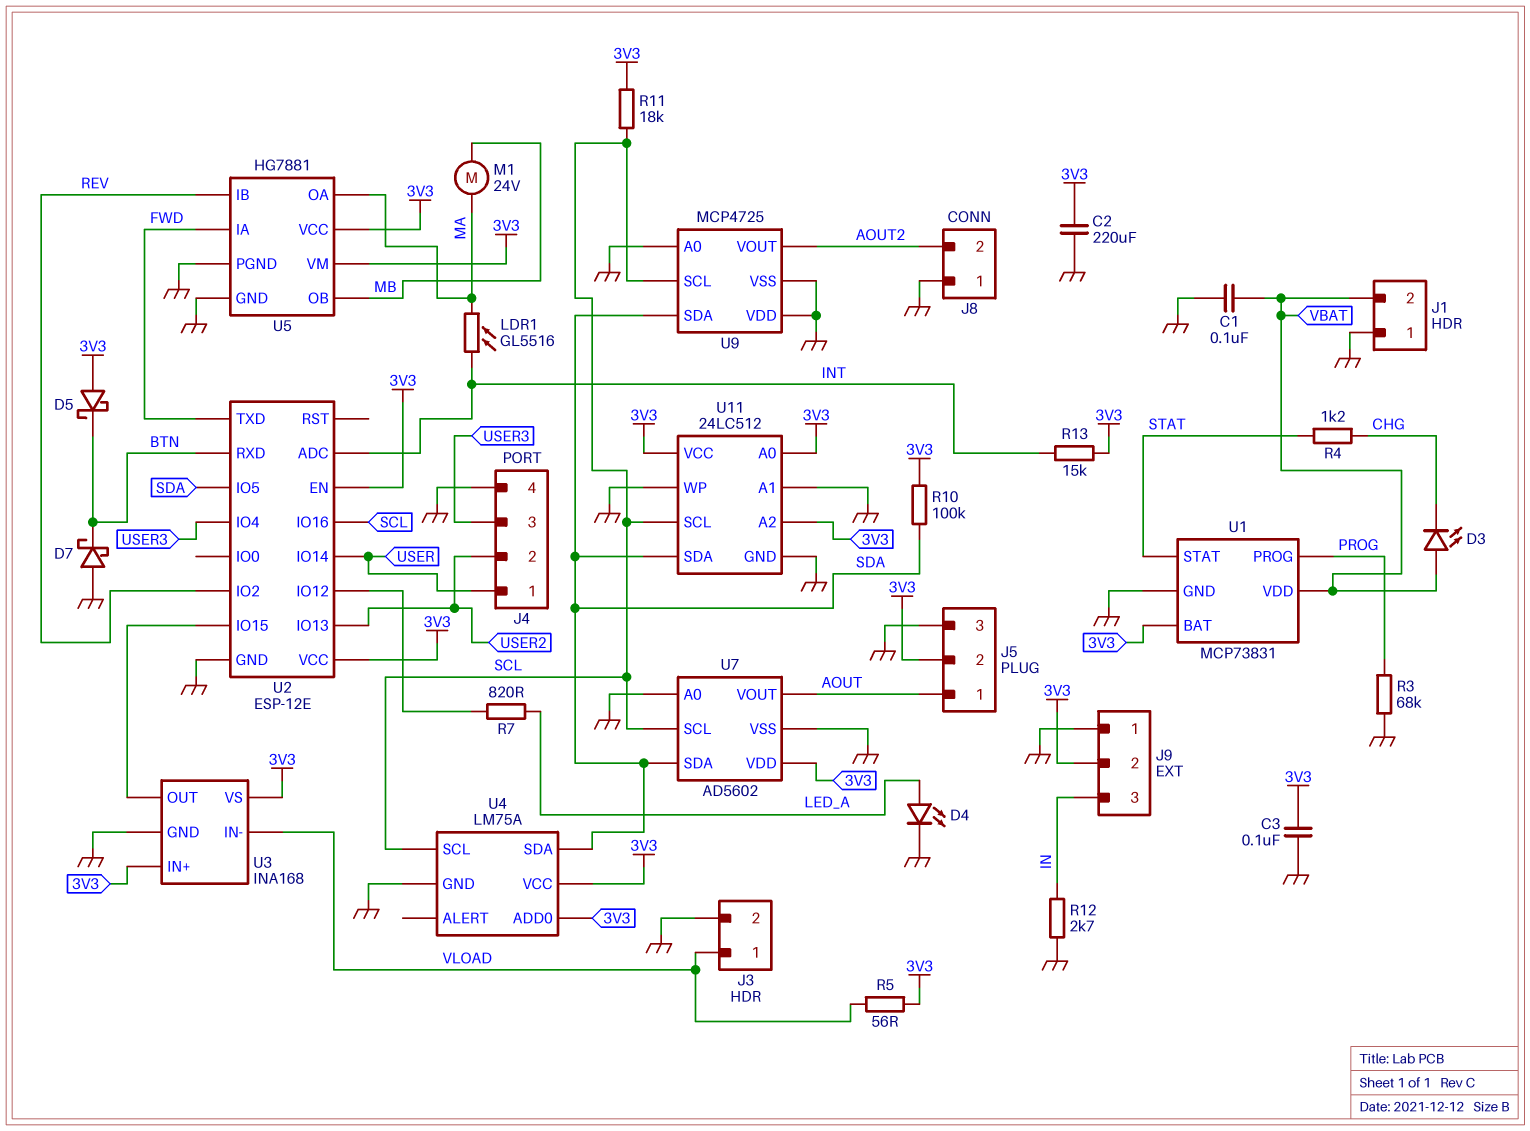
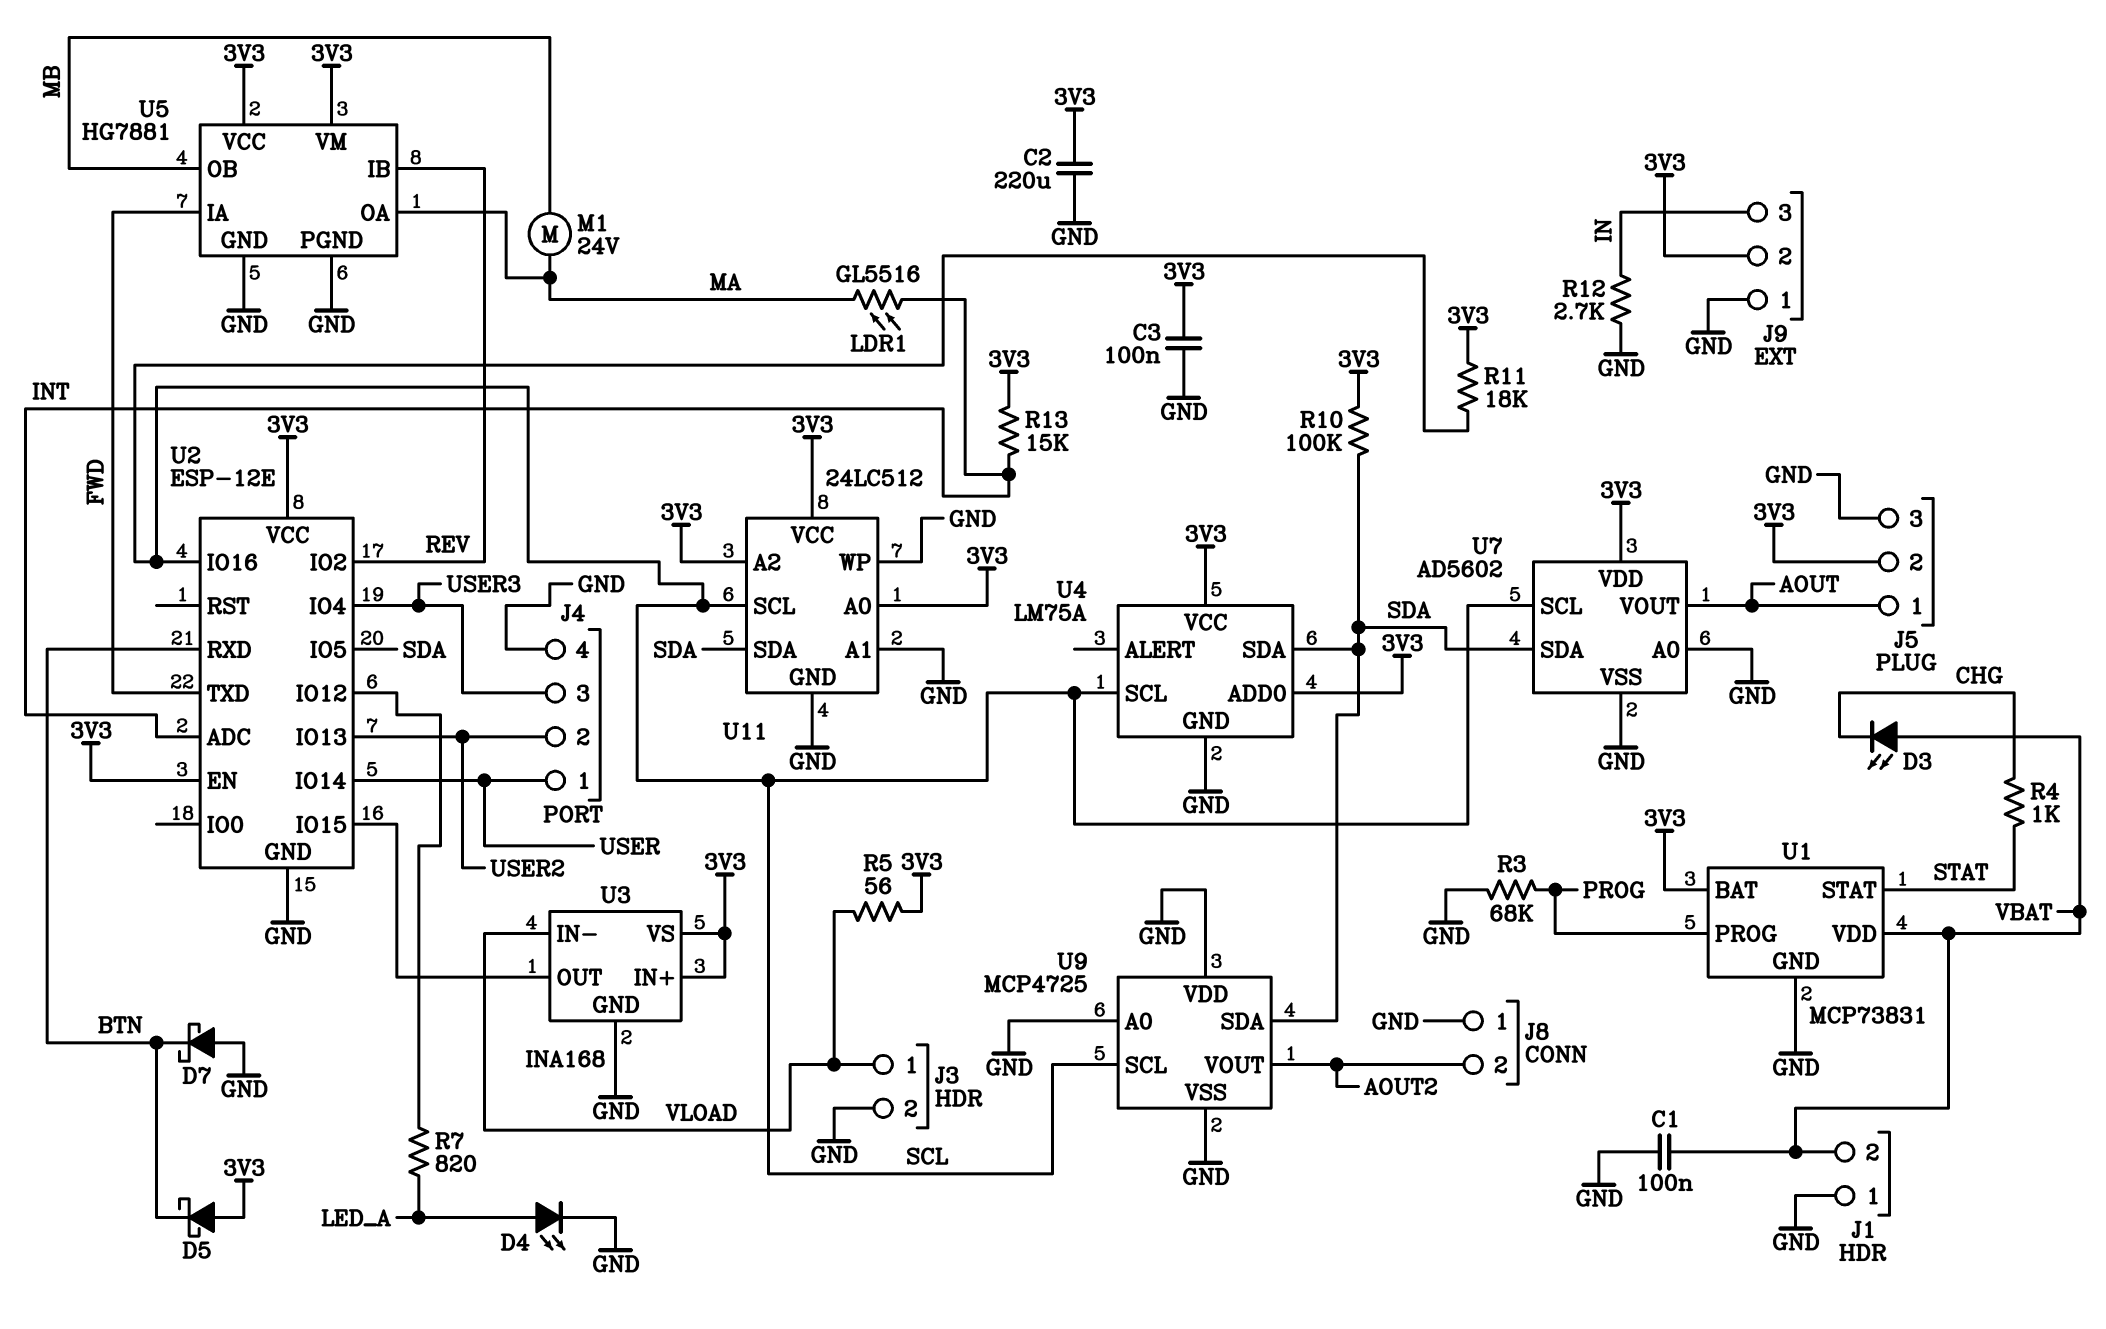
R4: 1.2k (CHG, STAT) -> 1k (CHG, STAT)

